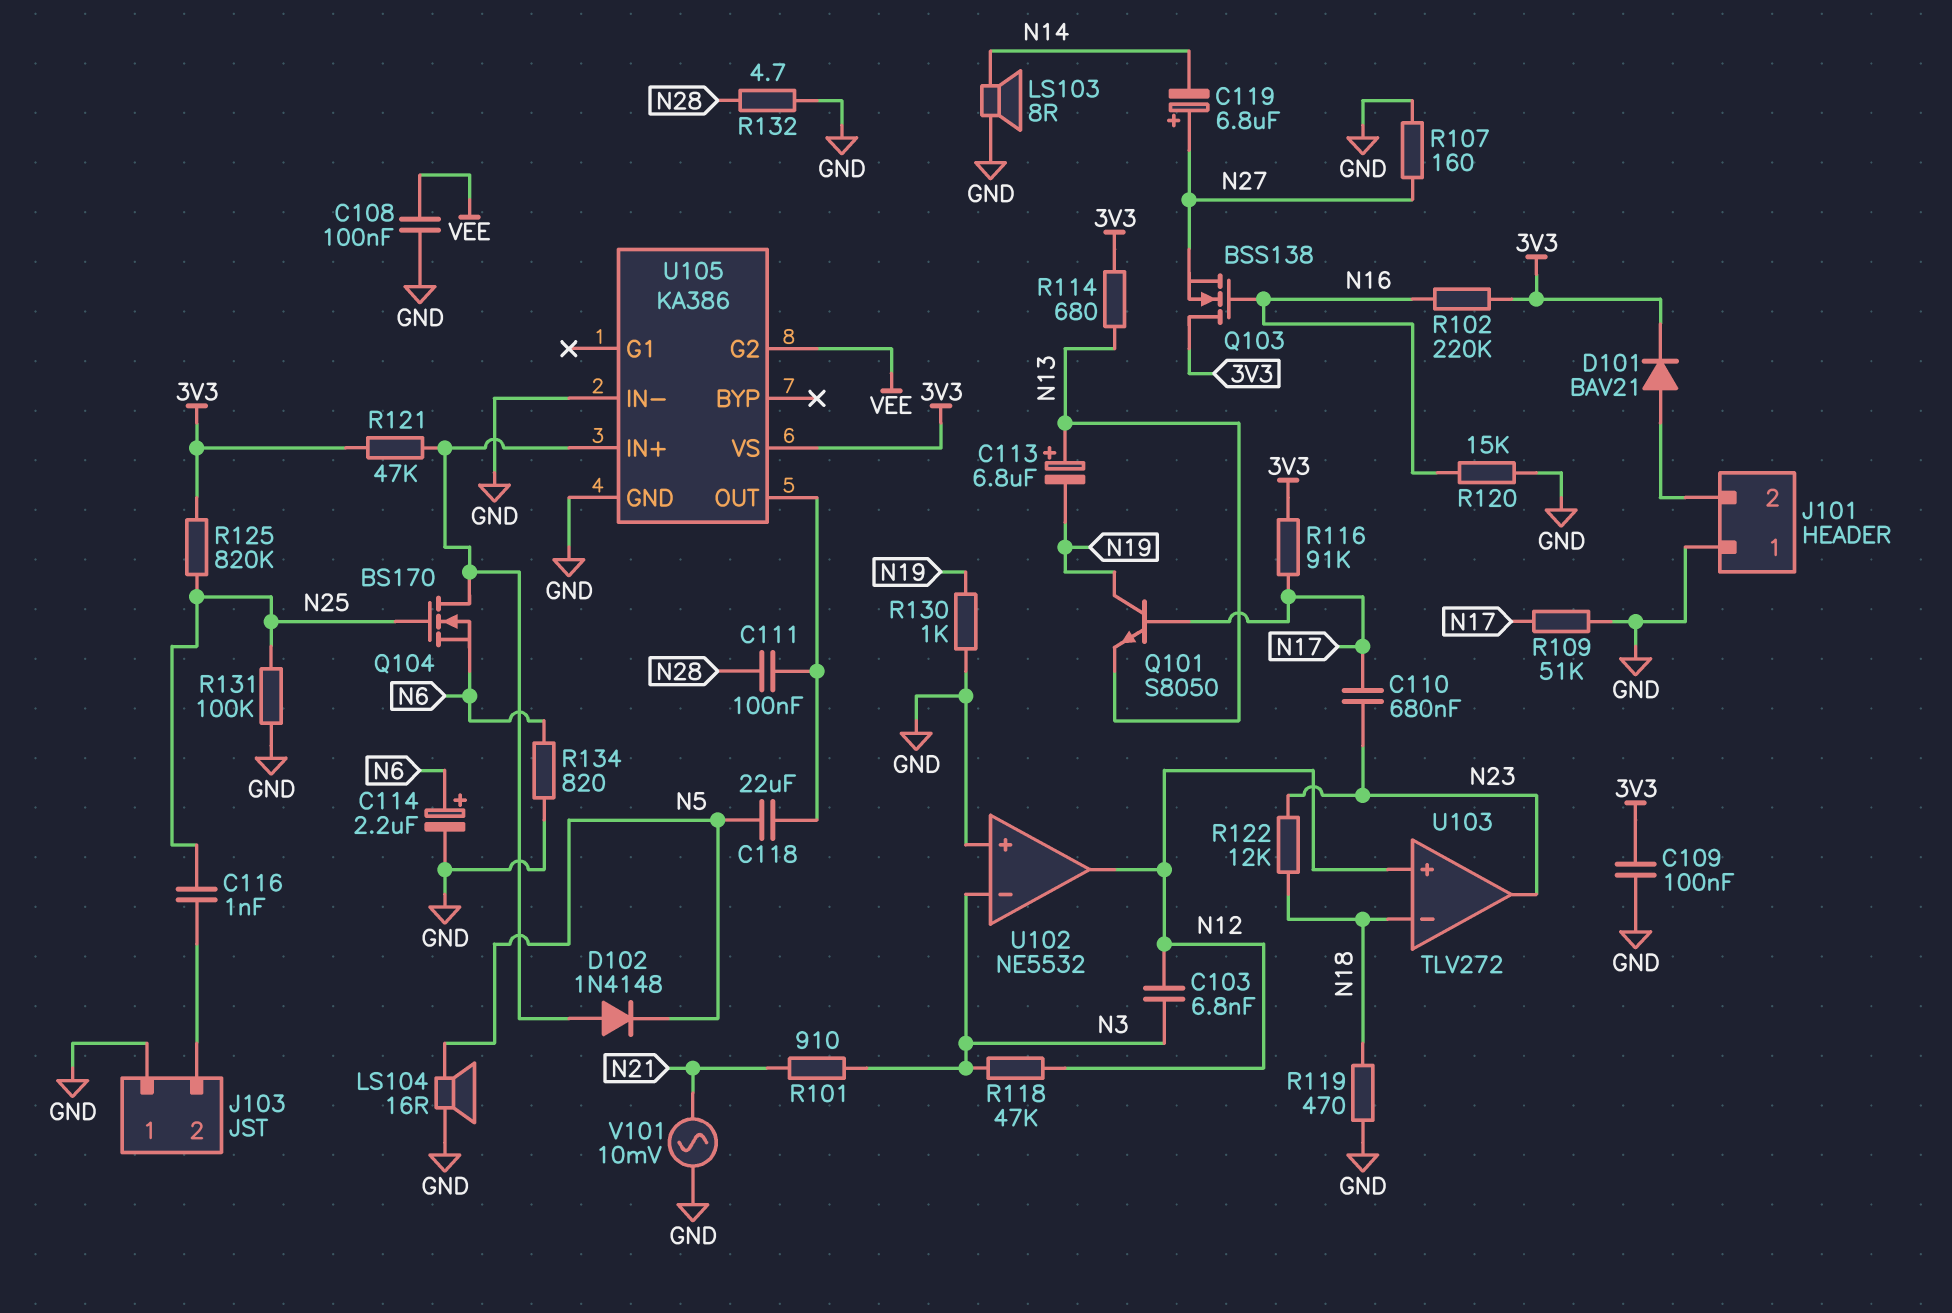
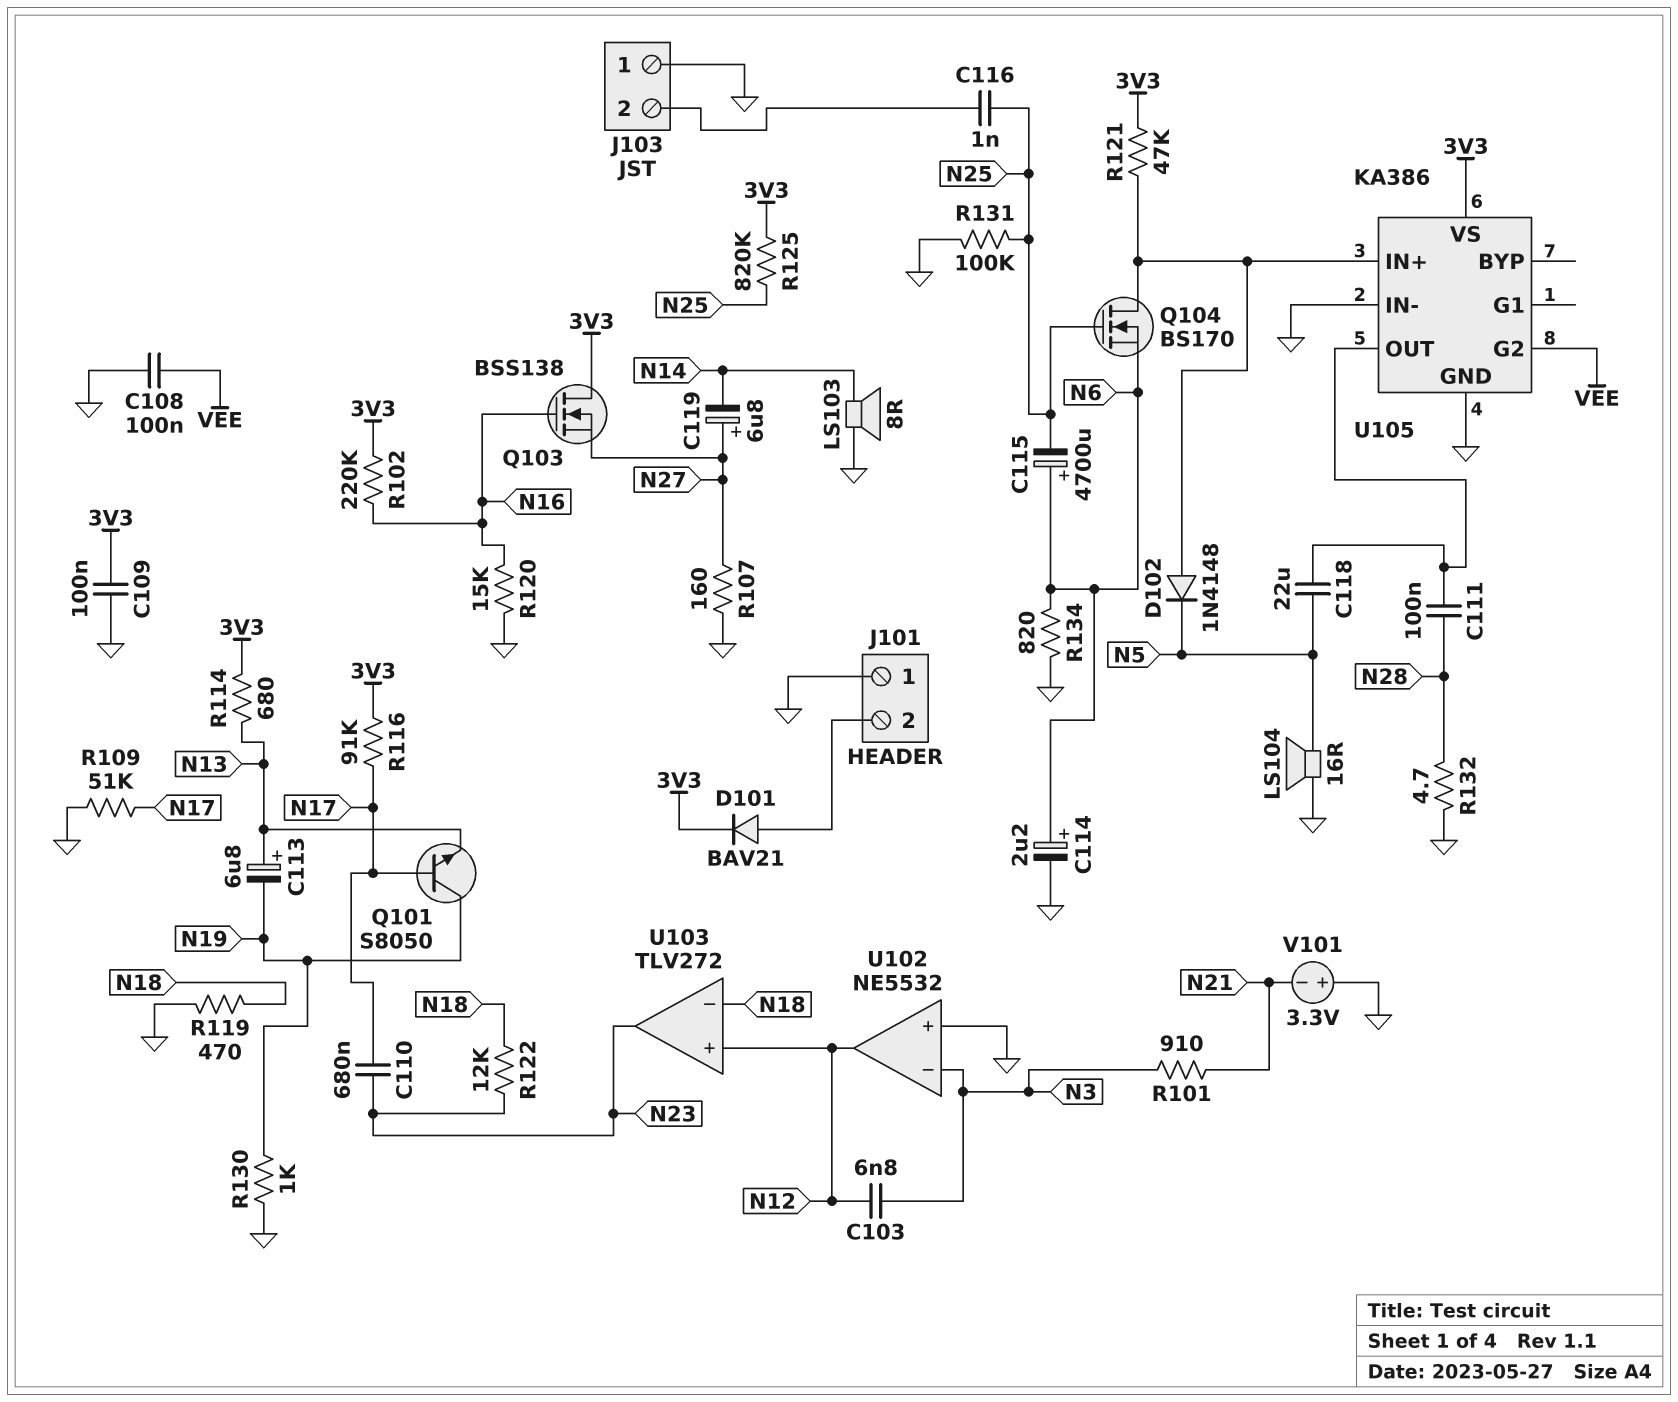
C115: none -> 4700uF (plus N6, minus N25)
R118: 47k (N3, N12) -> none
V101: AC 10mV (GND, N21) -> 3.3V (plus GND, minus N21)

